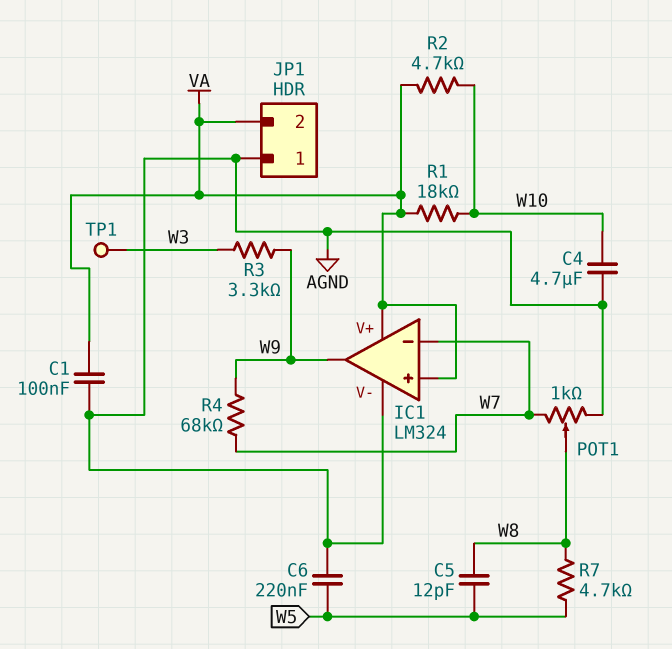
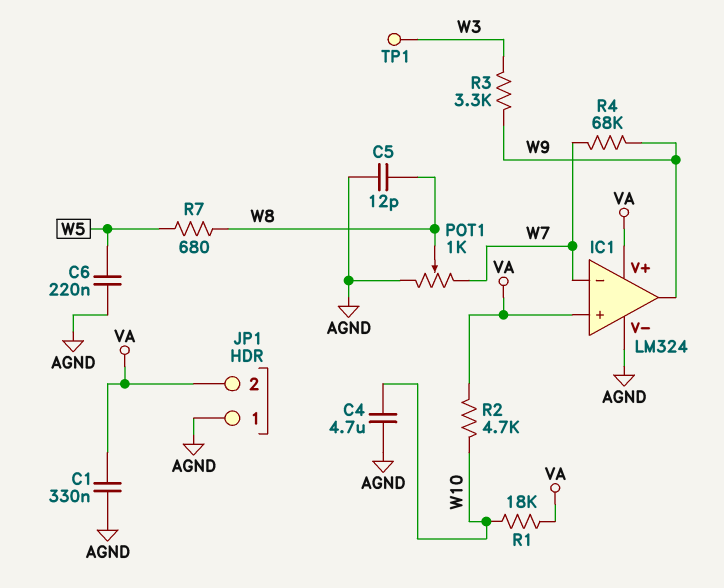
C1: 100nF (AGND, VA) -> 330nF (AGND, VA)
C5: 12pF (W5, W8) -> 12pF (AGND, W8)
R7: 4.7k (W5, W8) -> 680 (W5, W8)

